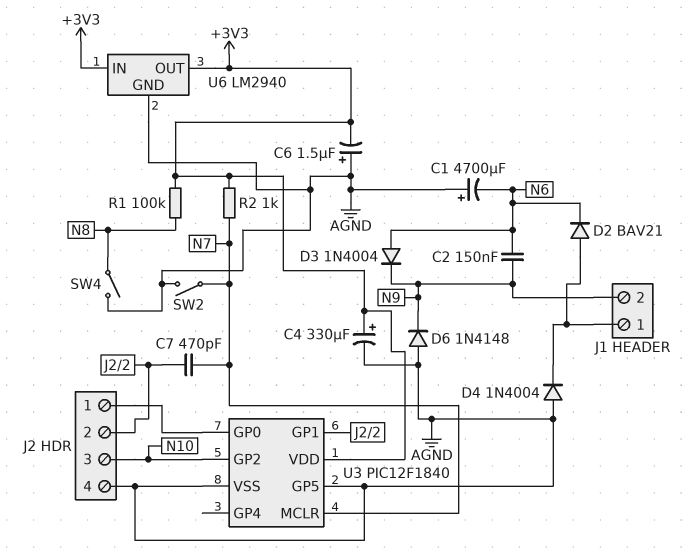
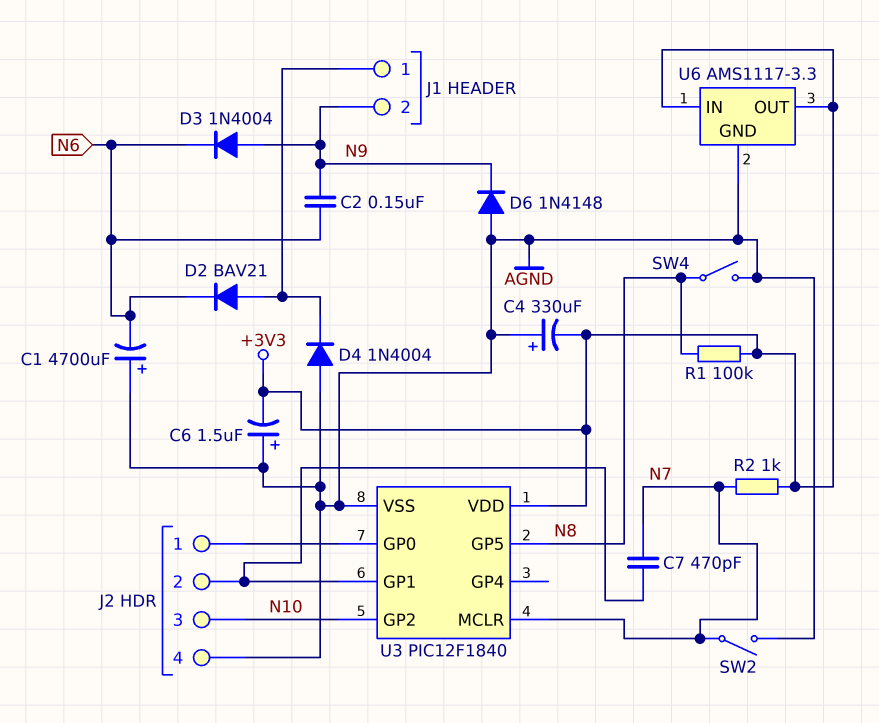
C4: 330uF (plus +3V3, minus AGND) -> 330uF (plus AGND, minus +3V3)
D3: diode 1N4004 (A N6, K N9) -> diode 1N4004 (A N9, K N6)
U3 pin GP5: AGND -> N8
U6: LM2940 -> AMS1117-3.3

